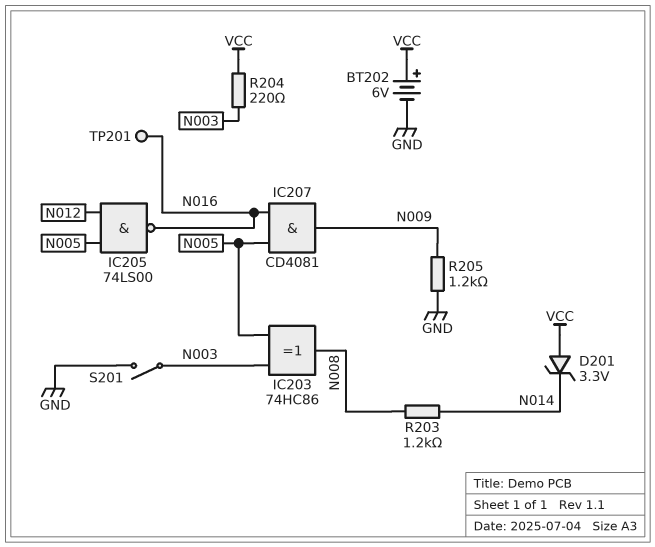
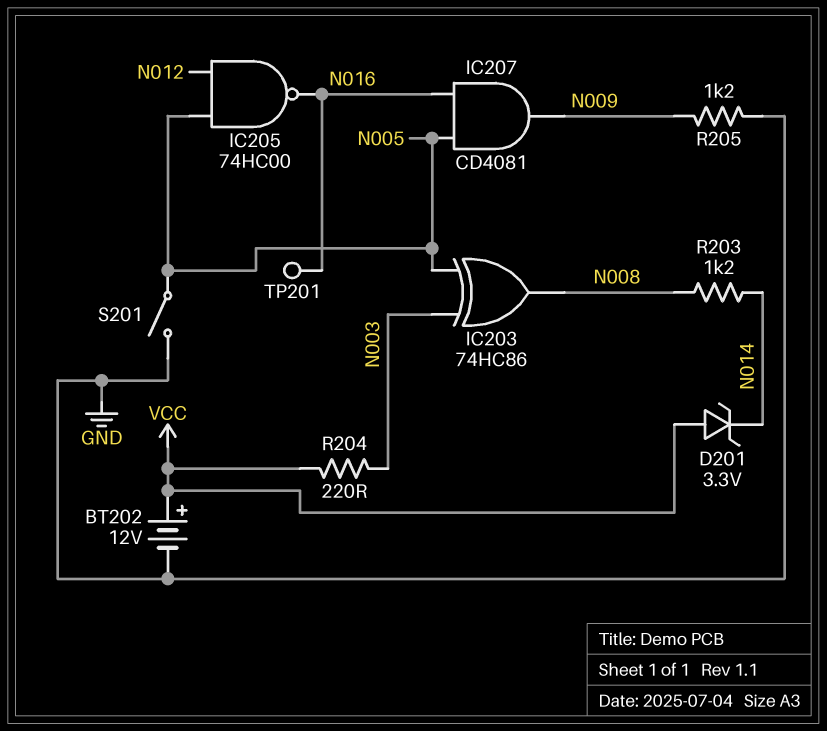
BT202: 6V (plus VCC, minus GND) -> 12V (plus VCC, minus GND)
IC205: NAND 74LS00 (in N005, in N012, out N016) -> NAND 74HC00 (in N005, in N012, out N016)
S201: switch (GND, N003) -> switch (GND, N005)

